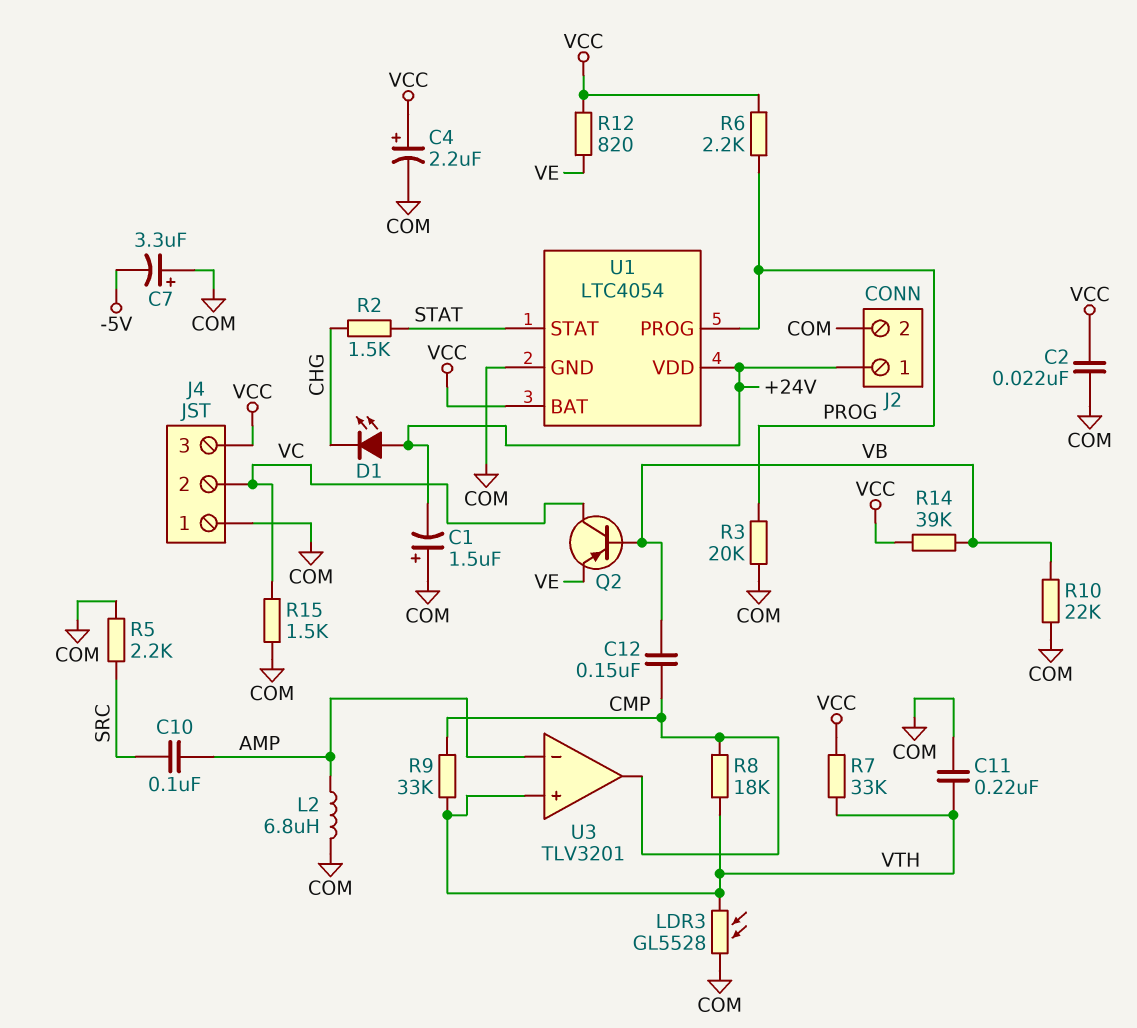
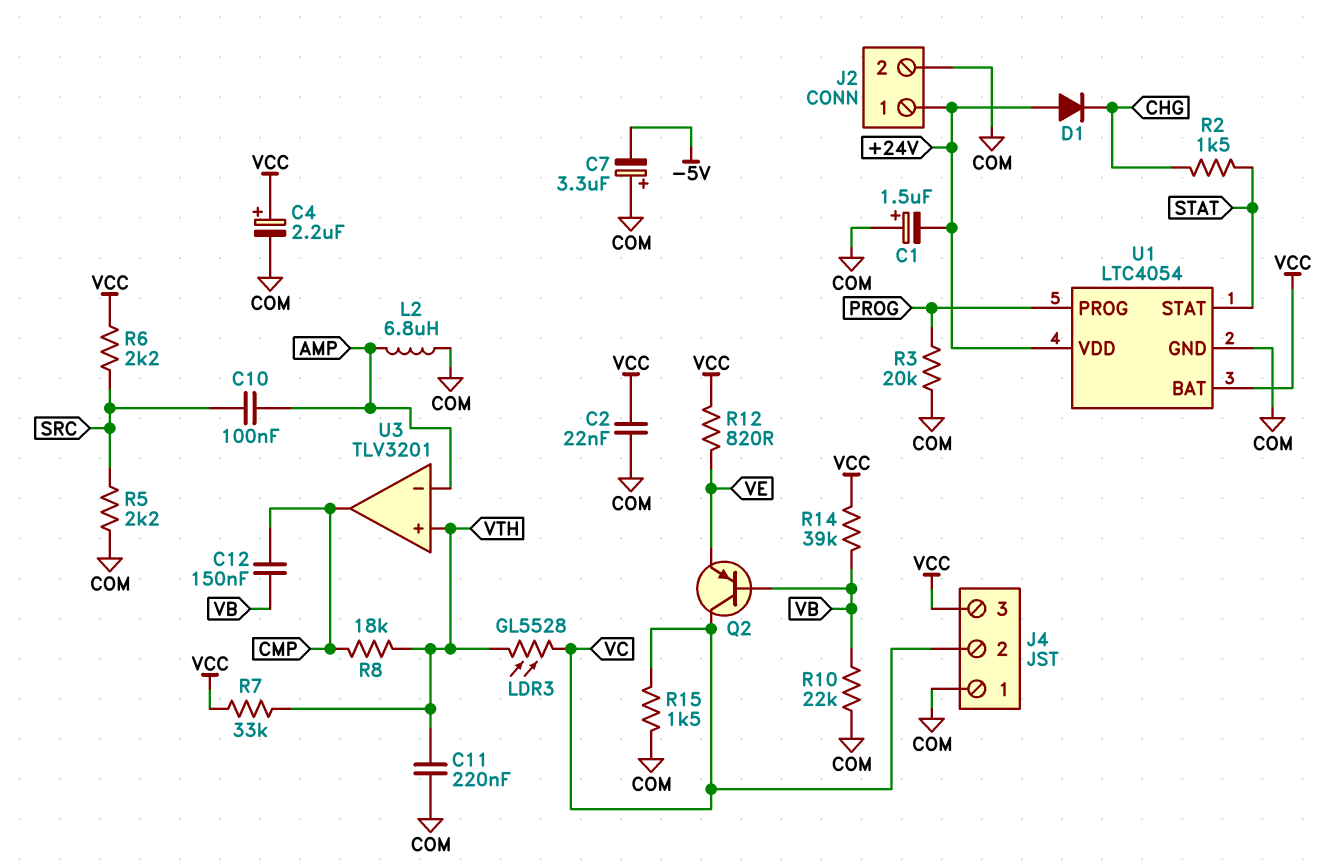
D1: LED (A +24V, K CHG) -> diode (A +24V, K CHG)
LDR3: GL5528 (COM, VTH) -> GL5528 (VC, VTH)
R6: 2.2k (PROG, VCC) -> 2.2k (SRC, VCC)
R9: 33k (CMP, VTH) -> none

